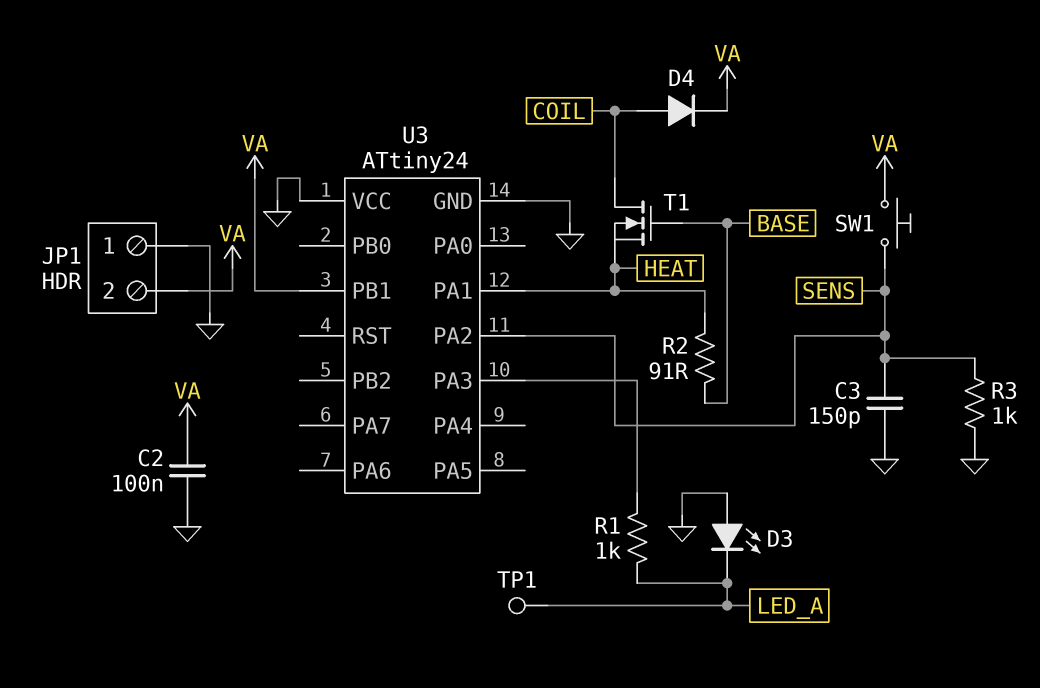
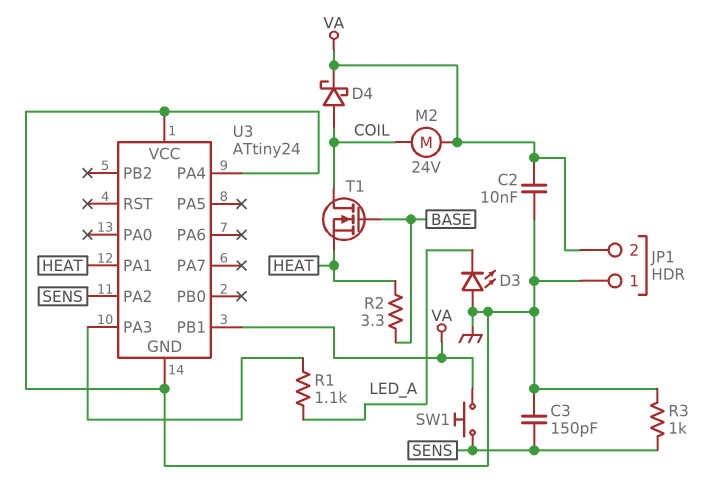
C2: 100nF (GND, VA) -> 10nF (GND, VA)
D4: diode (A COIL, K VA) -> schottky (A COIL, K VA)
M2: none -> motor 24V (COIL, VA)
R1: 1k (LED_A, U3/PA3) -> 1.1k (LED_A, U3/PA3)
R2: 91 (BASE, HEAT) -> 3.3 (BASE, HEAT)
TP1: test point (LED_A) -> none
U3 pin PA4: none -> GND

